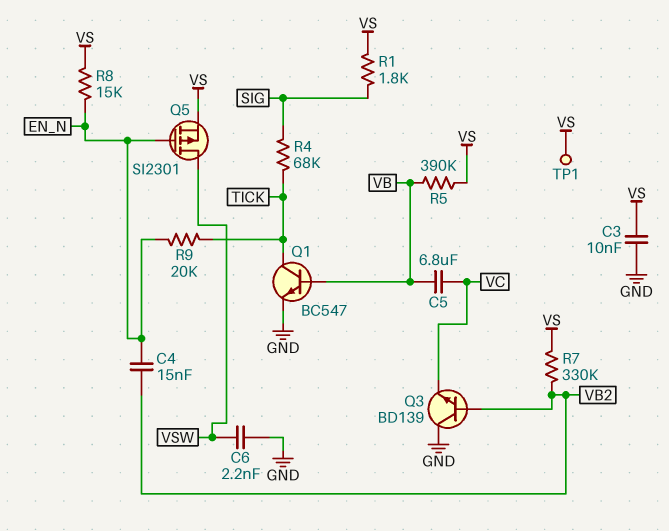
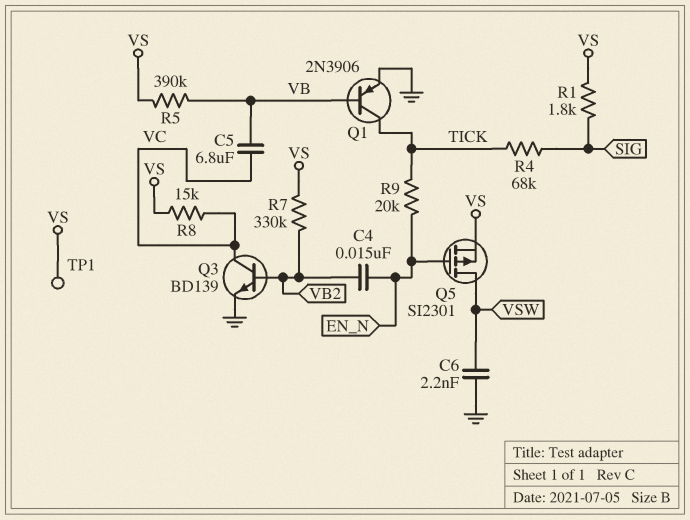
C3: 10nF (GND, VS) -> none
Q1: NPN BC547 (B VB, C TICK, E GND) -> PNP 2N3906 (B VB, C TICK, E GND)
Q3: NPN BD139 (B VB2, C GND, E VC) -> NPN BD139 (B VB2, C VC, E GND)
R8: 15k (EN_N, VS) -> 15k (VC, VS)

